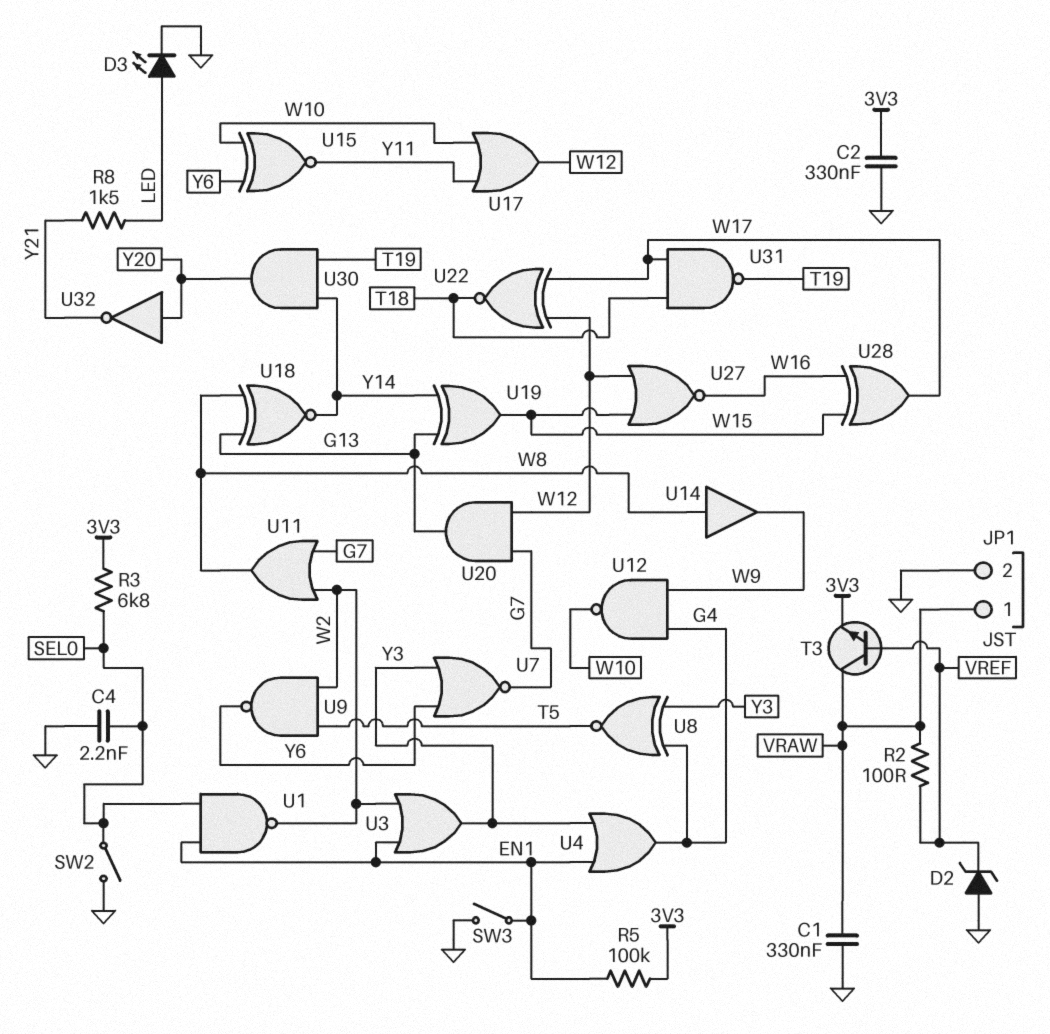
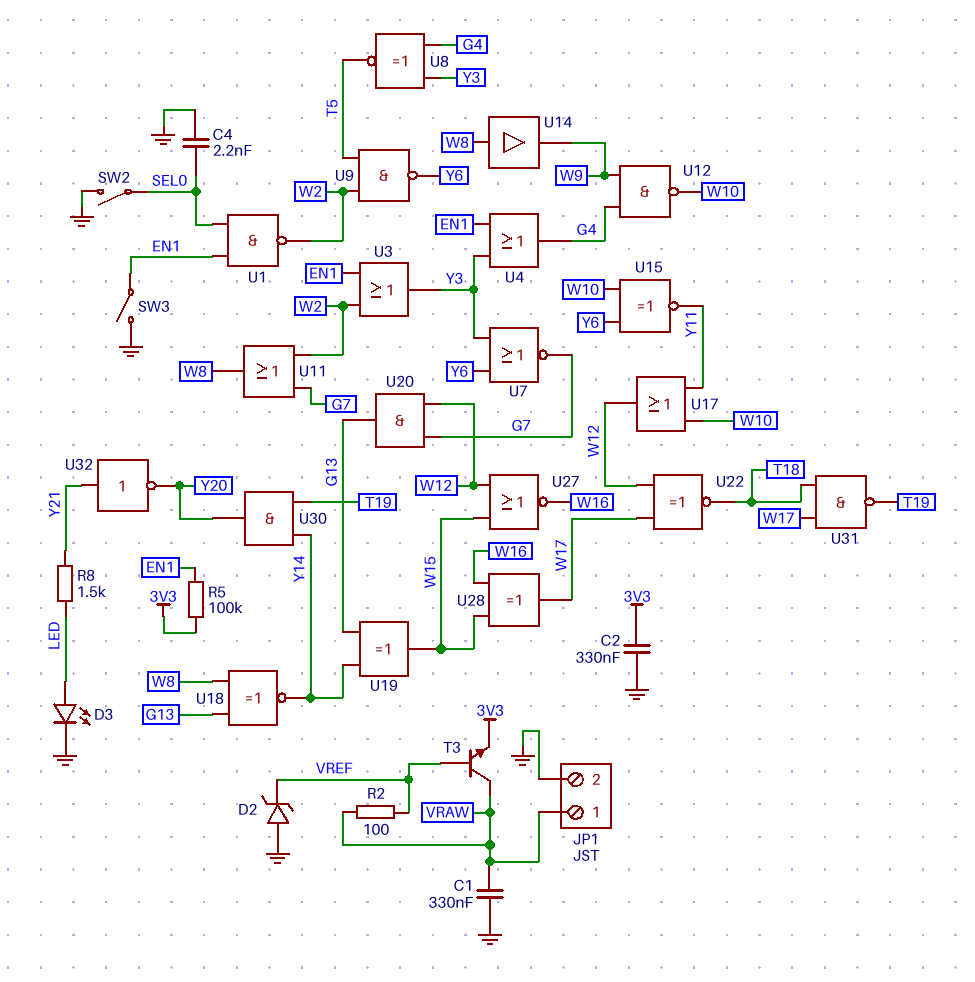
R3: 6.8k (3V3, SEL0) -> none
U32: NOT (in Y20, out Y21) -> NOT (in Y21, out Y20)

